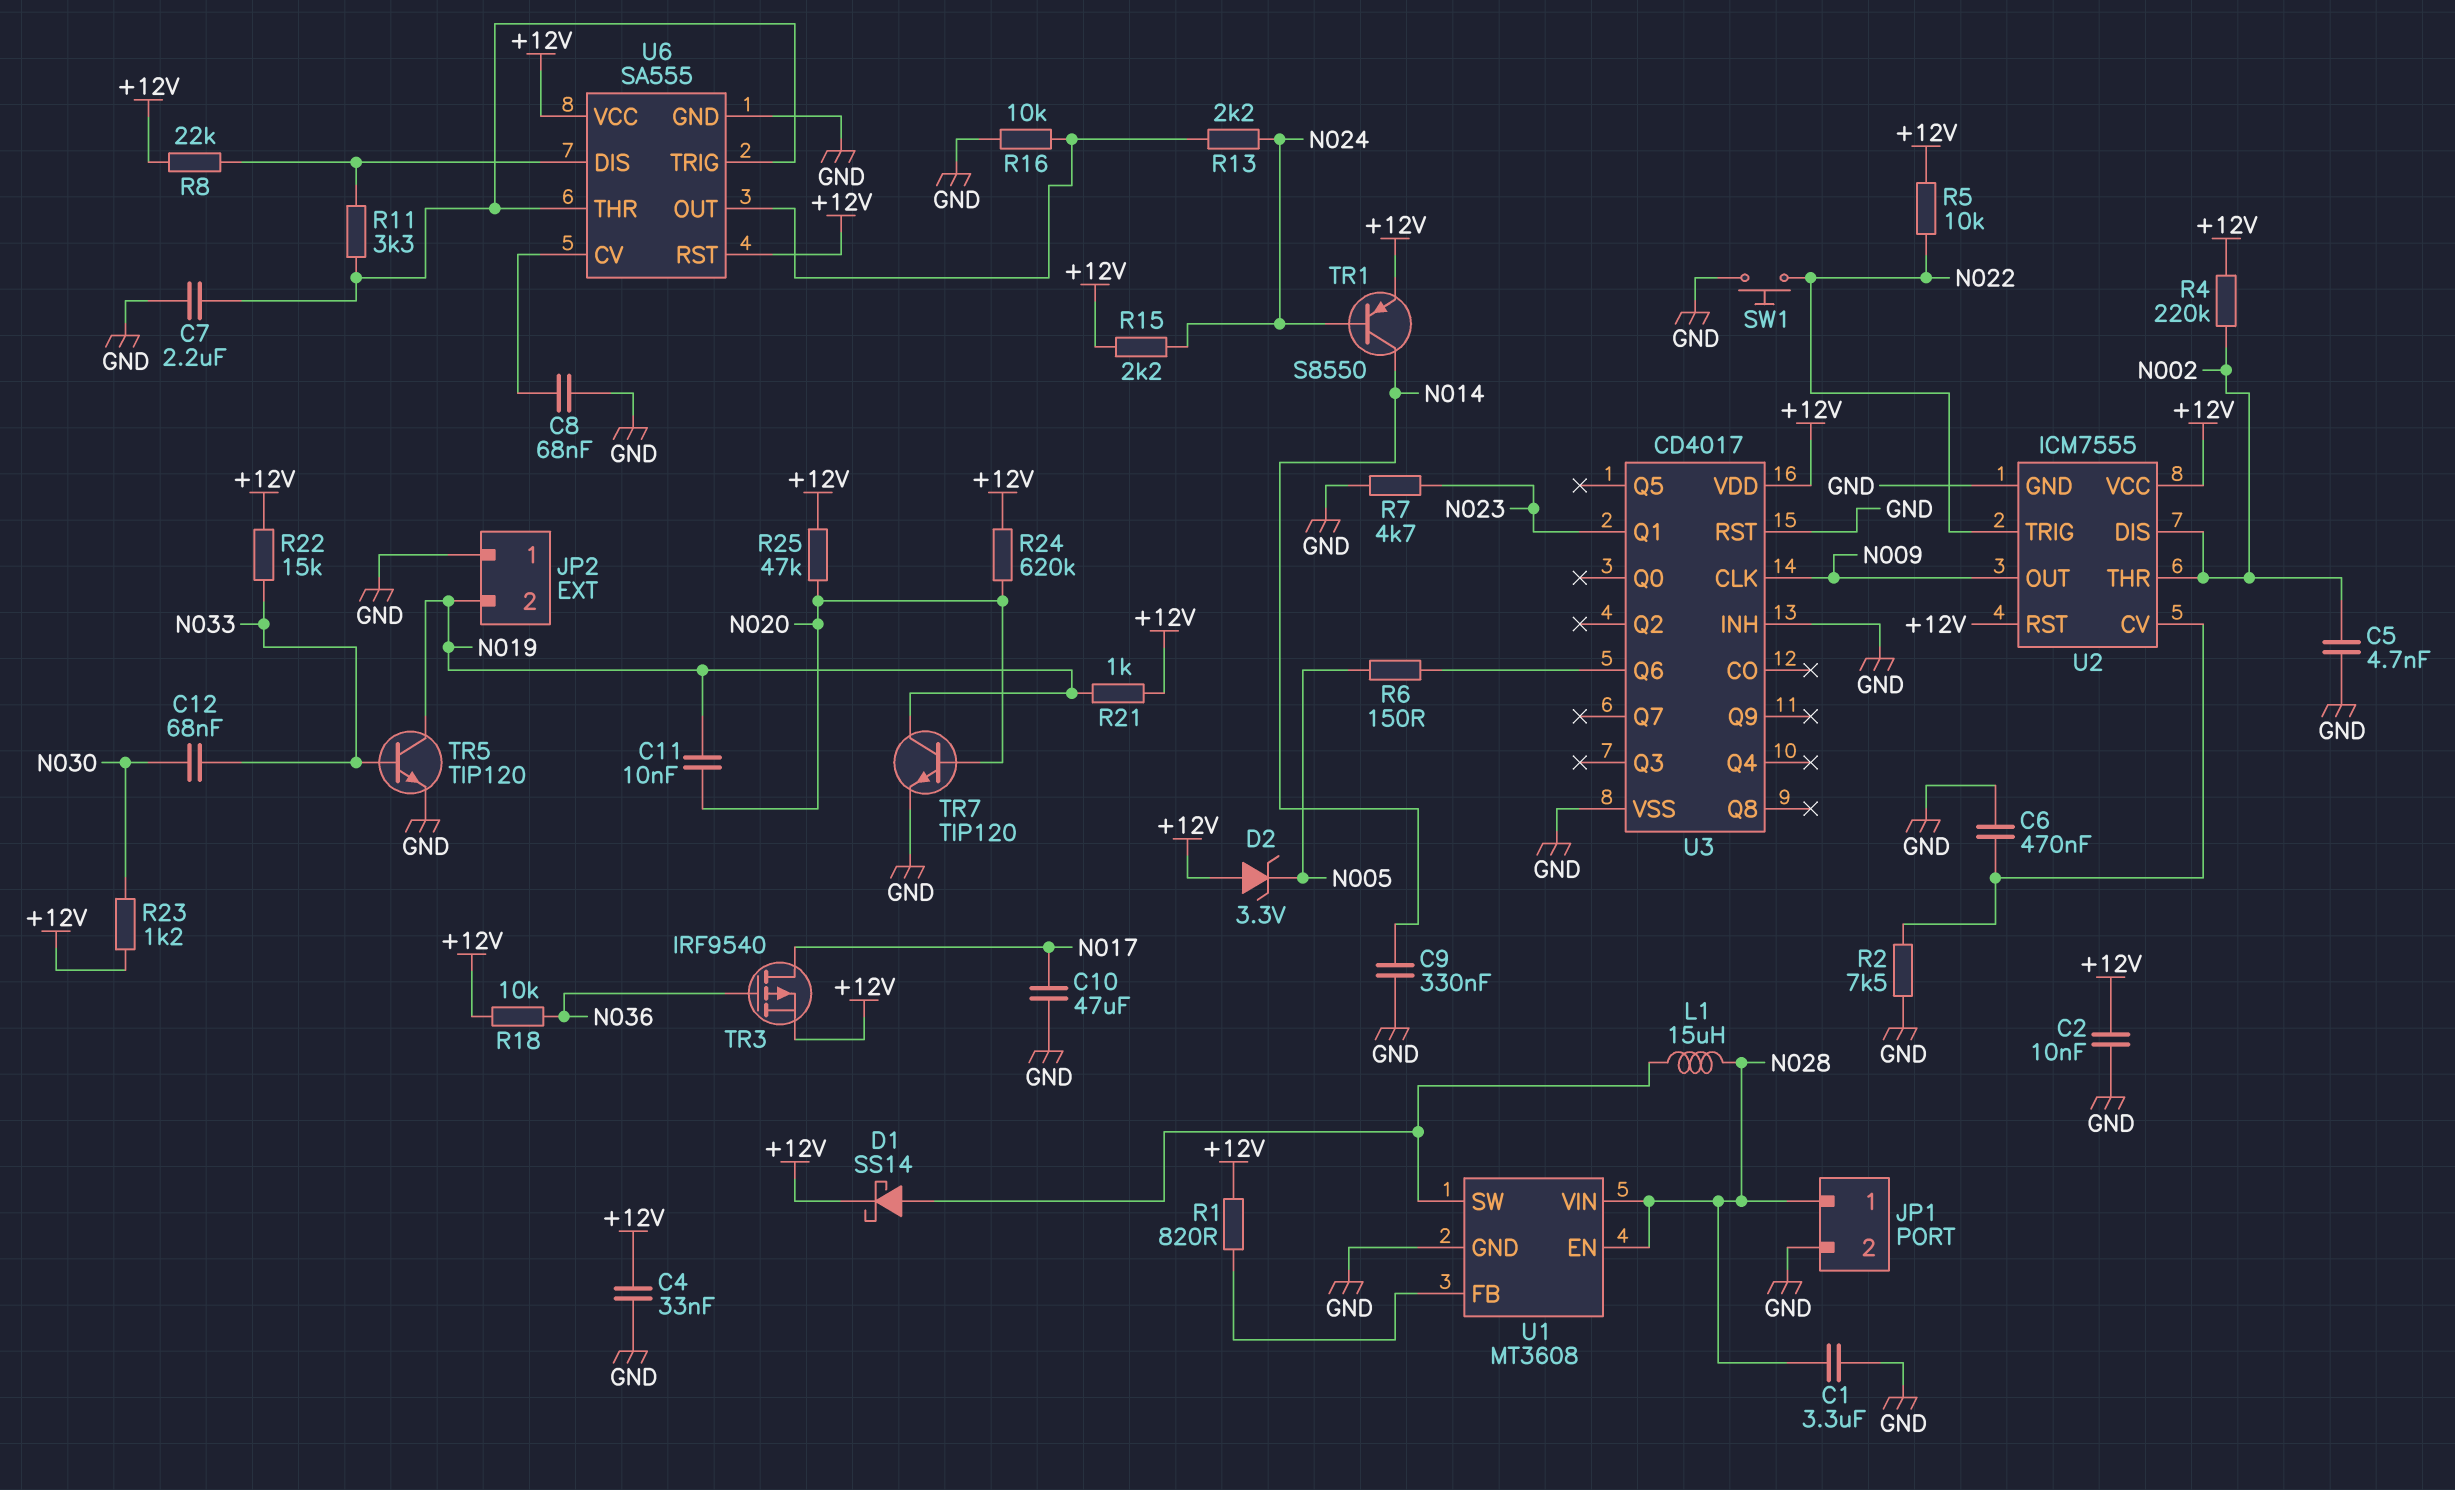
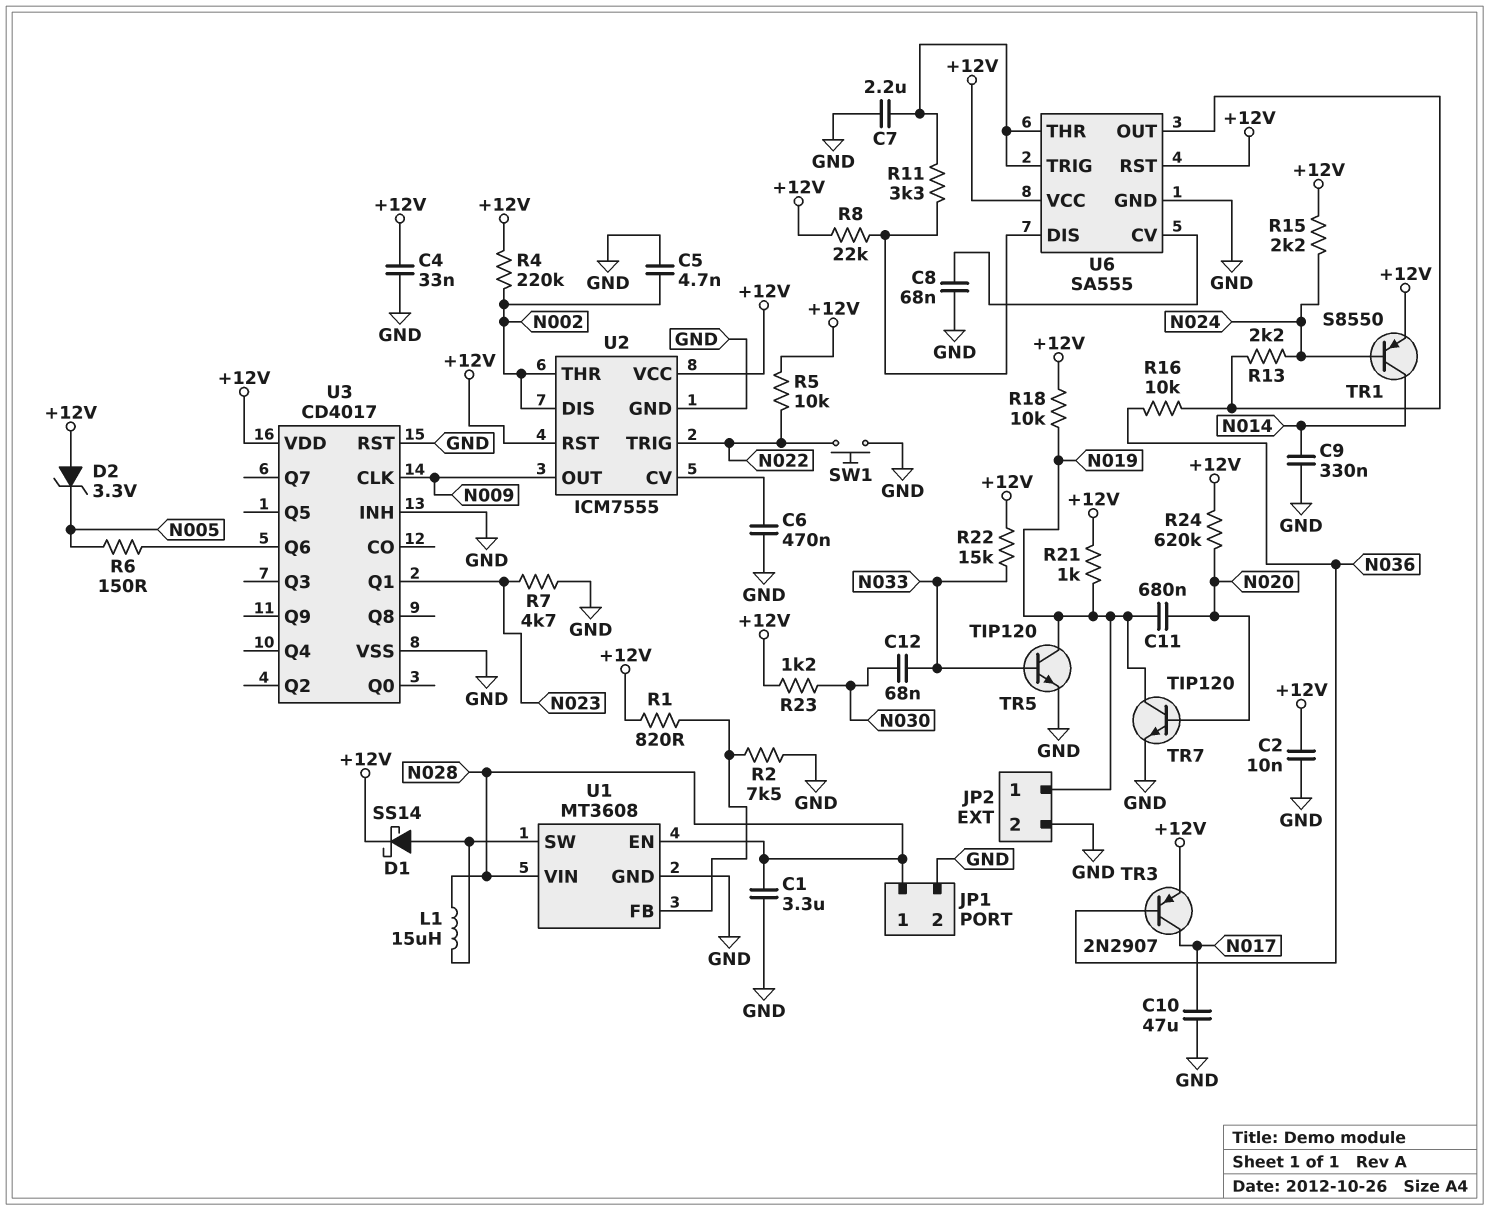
C11: 10nF (N019, N020) -> 680nF (N019, N020)
JP2 pin 1: GND -> N019
JP2 pin 2: N019 -> GND
R2: 7.5k (GND, U2/CV) -> 7.5k (GND, U1/FB)
R16: 10k (GND, U6/OUT) -> 10k (N036, U6/OUT)
R18: 10k (+12V, N036) -> 10k (+12V, N019)
R25: 47k (+12V, N020) -> none
TR3: PMOS IRF9540 (G N036, D N017, S +12V) -> PNP 2N2907 (B N036, C N017, E +12V)

